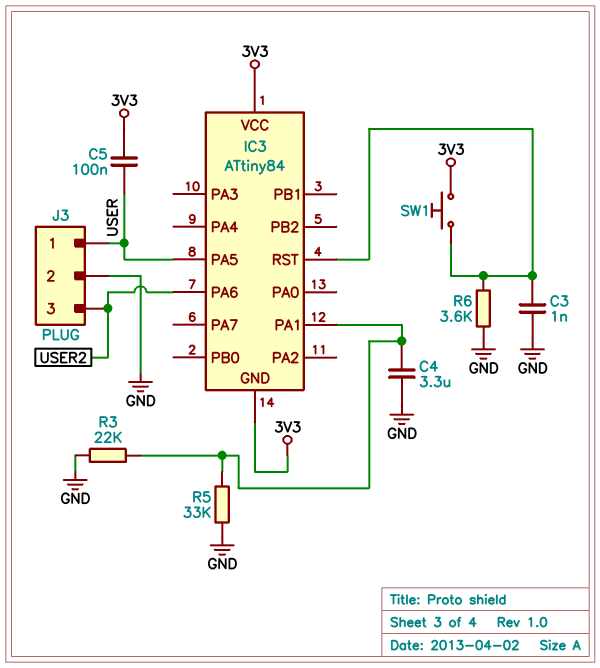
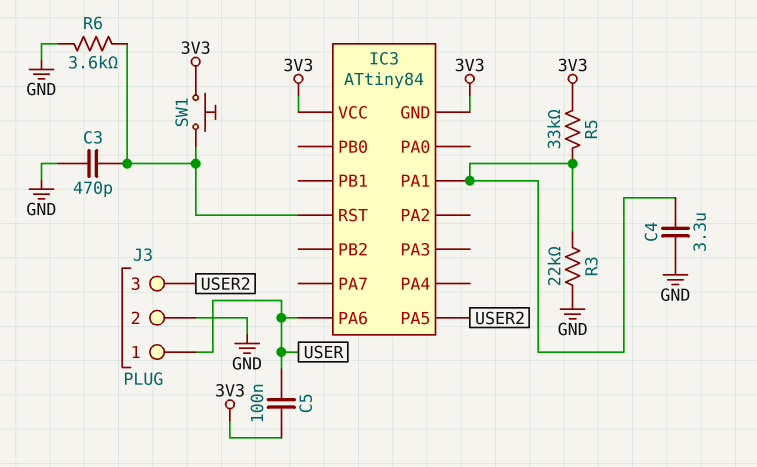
C3: 1nF (GND, IC3/RST) -> 470pF (GND, IC3/RST)
IC3 pin PA5: USER -> USER2
IC3 pin PA6: USER2 -> USER
R5: 33k (GND, IC3/PA1) -> 33k (3V3, IC3/PA1)

